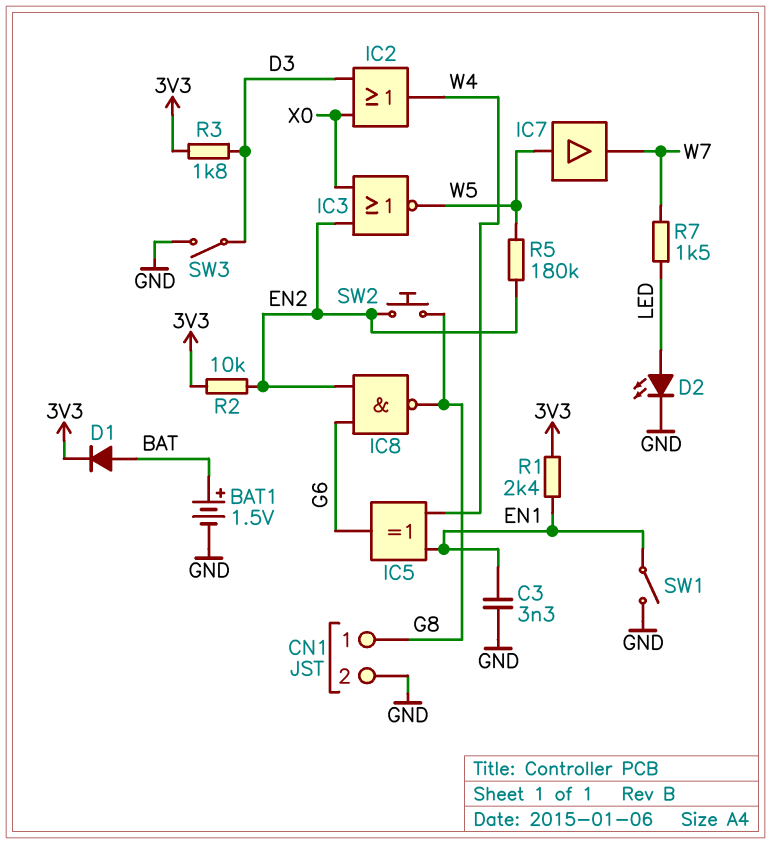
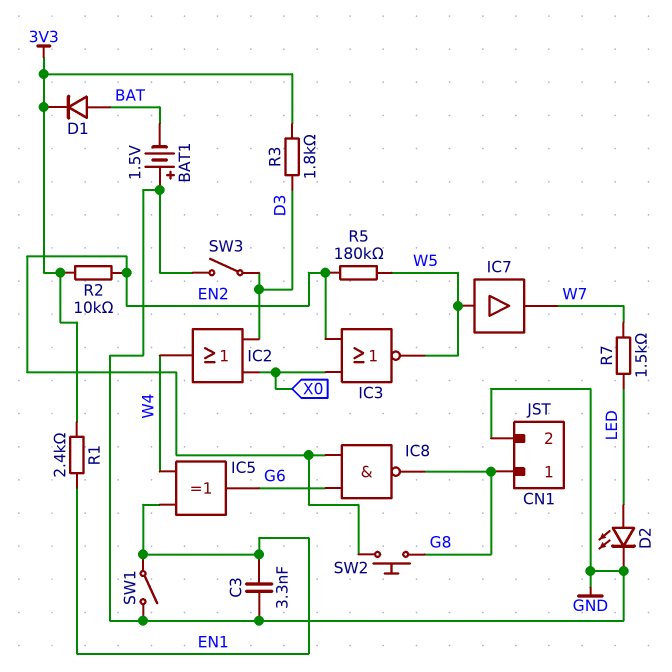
BAT1: 1.5V (plus BAT, minus GND) -> 1.5V (plus GND, minus BAT)

